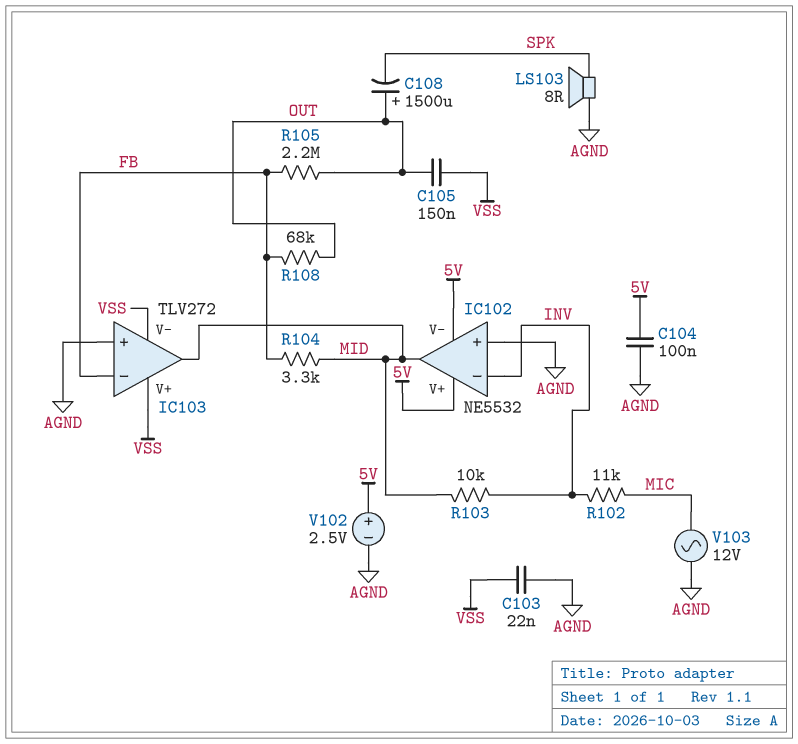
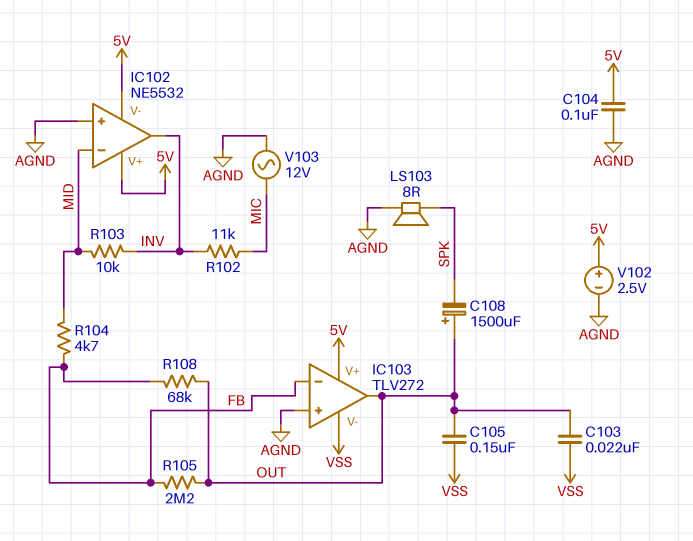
C103: 22nF (AGND, VSS) -> 22nF (OUT, VSS)
IC102 pin in-: INV -> MID
IC102 pin out: MID -> INV
IC103 pin V+: VSS -> 5V
IC103 pin out: MID -> OUT
R104: 3.3k (FB, MID) -> 4.7k (FB, MID)

